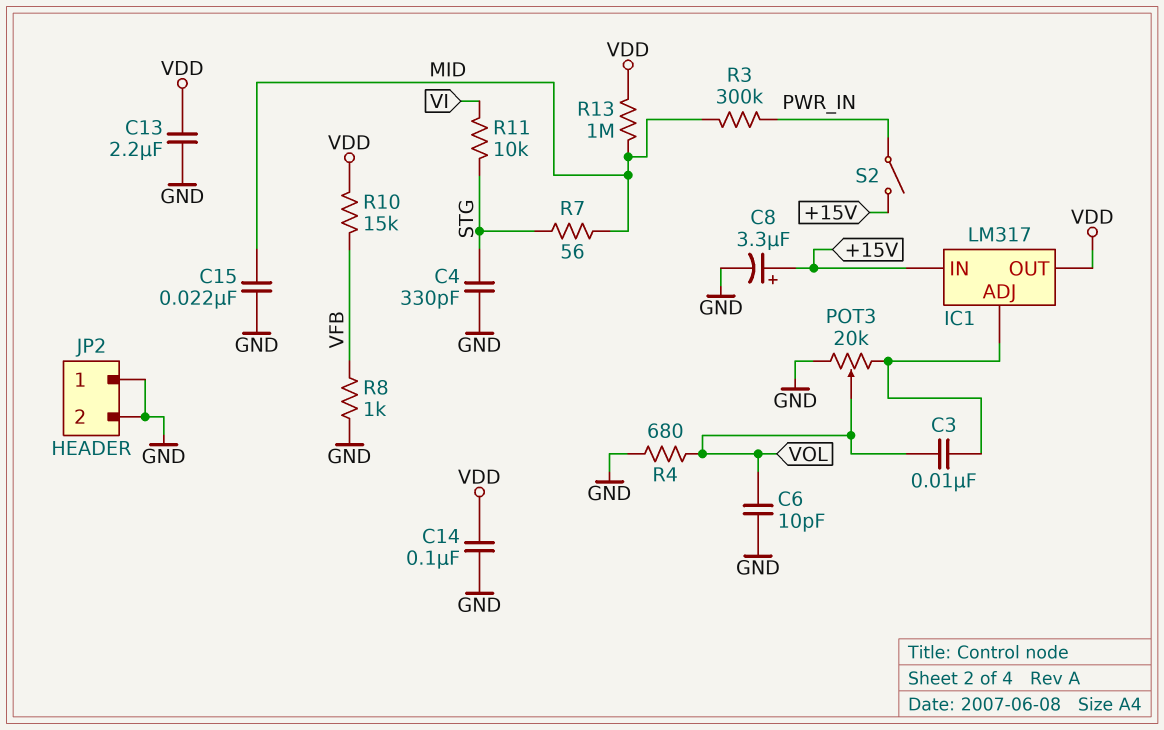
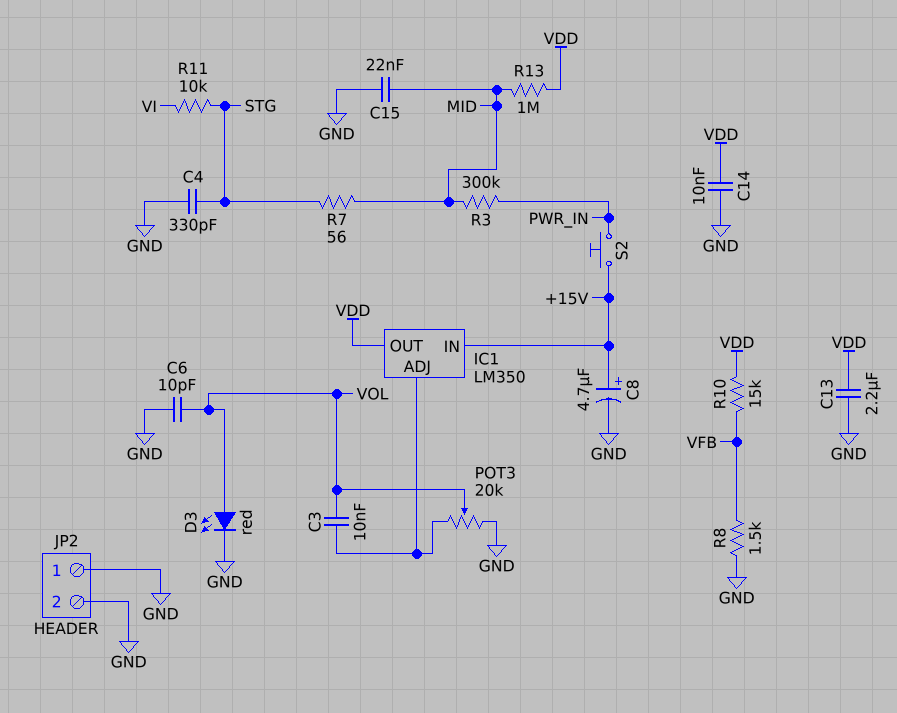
C8: 3.3uF (plus +15V, minus GND) -> 4.7uF (plus +15V, minus GND)
C14: 100nF (GND, VDD) -> 10nF (GND, VDD)
D3: none -> LED red (A VOL, K GND)
IC1: LM317 -> LM350
R4: 680 (GND, VOL) -> none
R8: 1k (GND, VFB) -> 1.5k (GND, VFB)
S2: switch (+15V, PWR_IN) -> button (+15V, PWR_IN)

